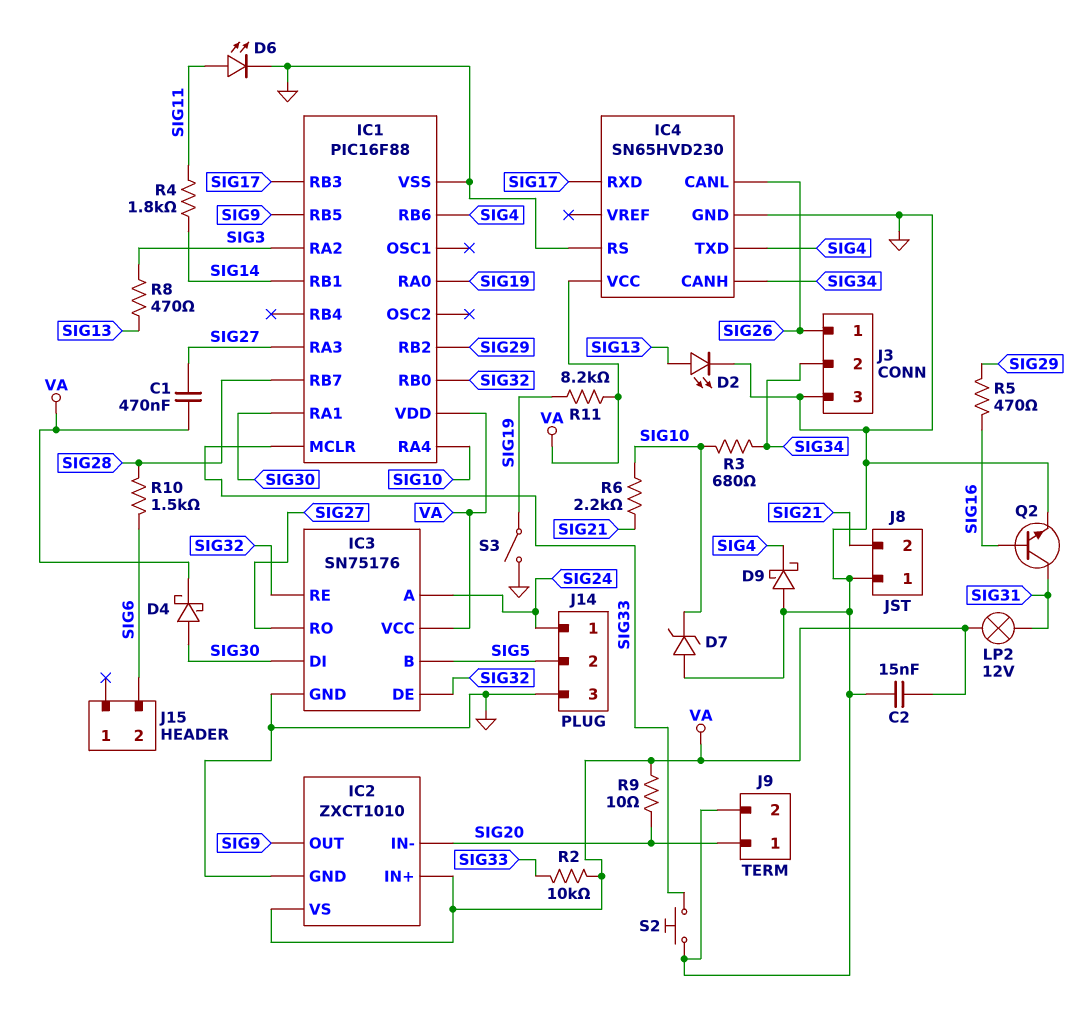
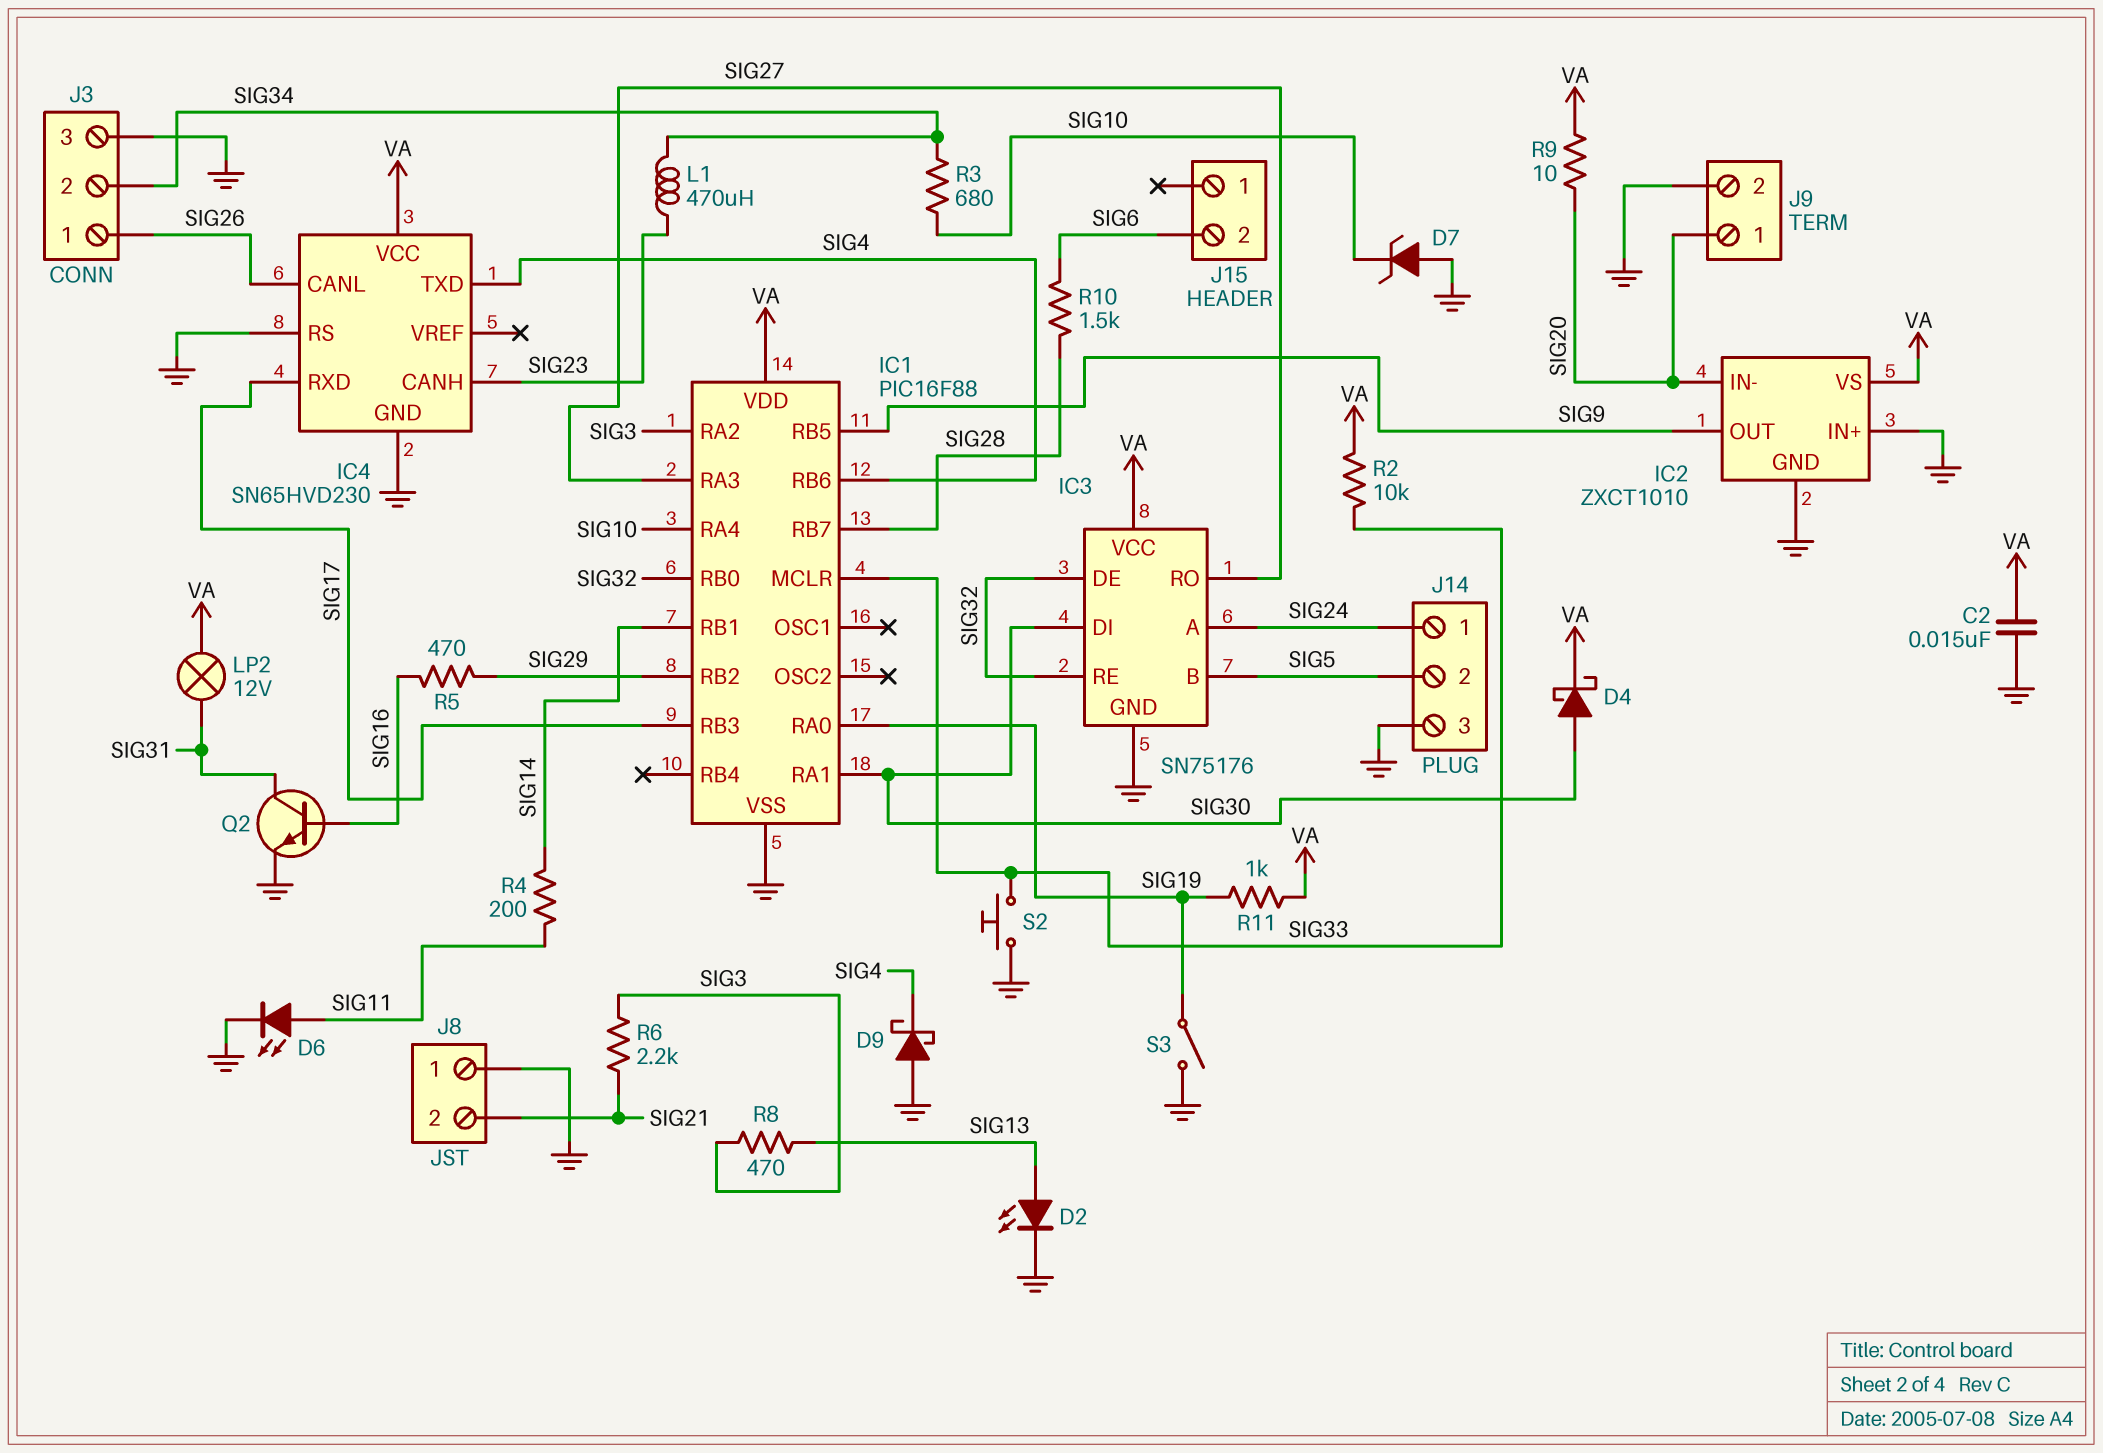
C1: 470nF (SIG27, VA) -> none
IC2 pin IN+: VA -> GND
IC4 pin CANH: SIG34 -> SIG23
L1: none -> 470uH (SIG23, SIG34)
R4: 1.8k (SIG11, SIG14) -> 200 (SIG11, SIG14)
R6: 2.2k (SIG10, SIG21) -> 2.2k (SIG3, SIG21)
R11: 8.2k (SIG19, VA) -> 1k (SIG19, VA)

